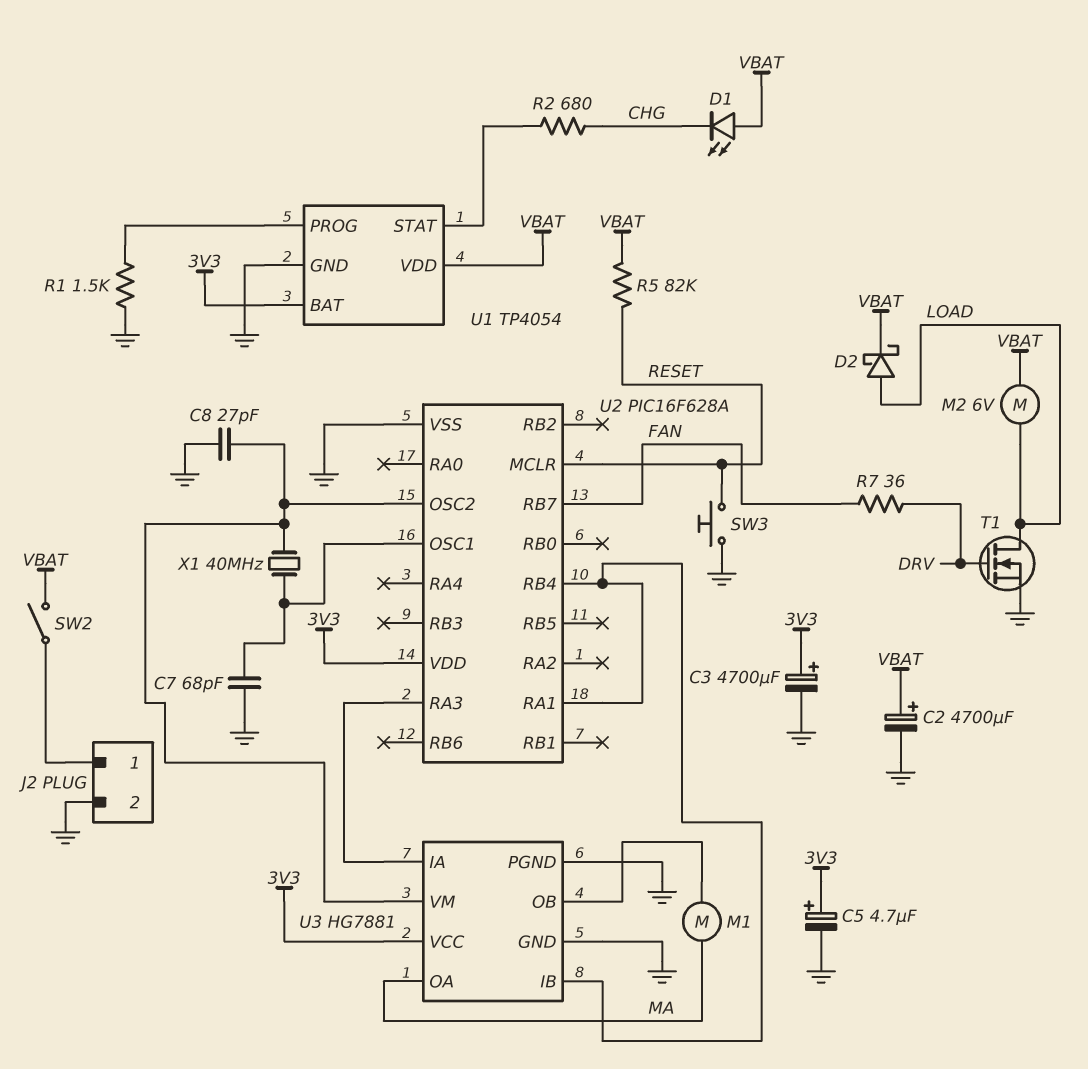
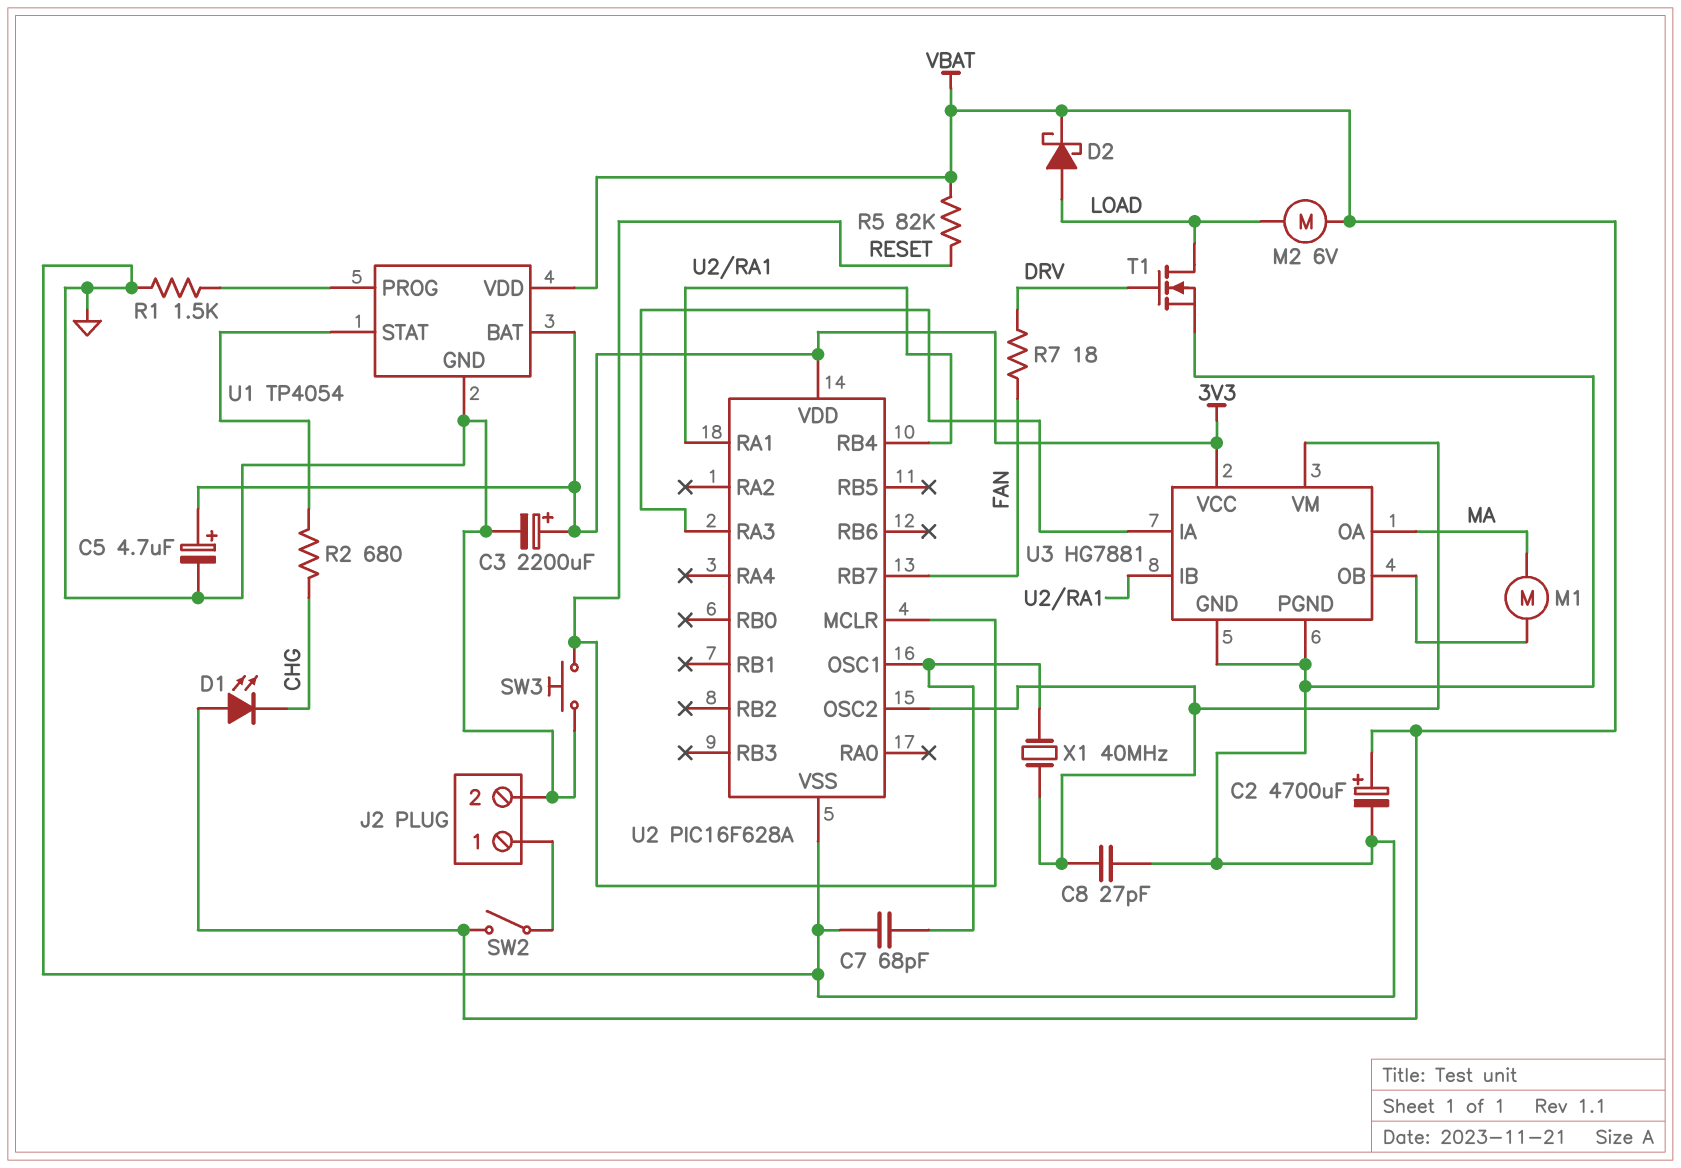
C3: 4700uF (plus 3V3, minus GND) -> 2200uF (plus 3V3, minus GND)
R7: 36 (DRV, FAN) -> 18 (DRV, FAN)

